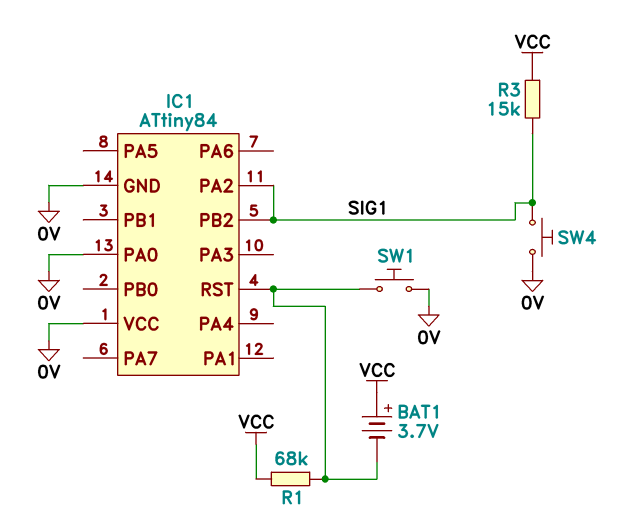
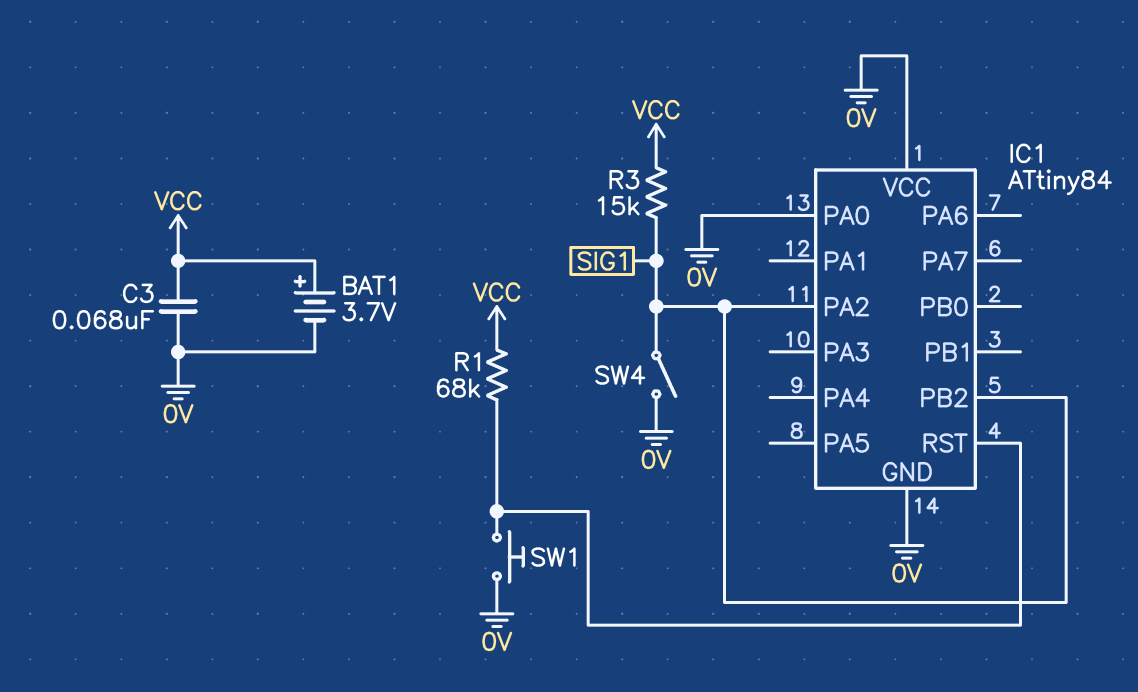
BAT1: 3.7V (plus VCC, minus IC1/RST) -> 3.7V (plus VCC, minus 0V)
C3: none -> 68nF (0V, VCC)
SW4: button (0V, SIG1) -> switch (0V, SIG1)

